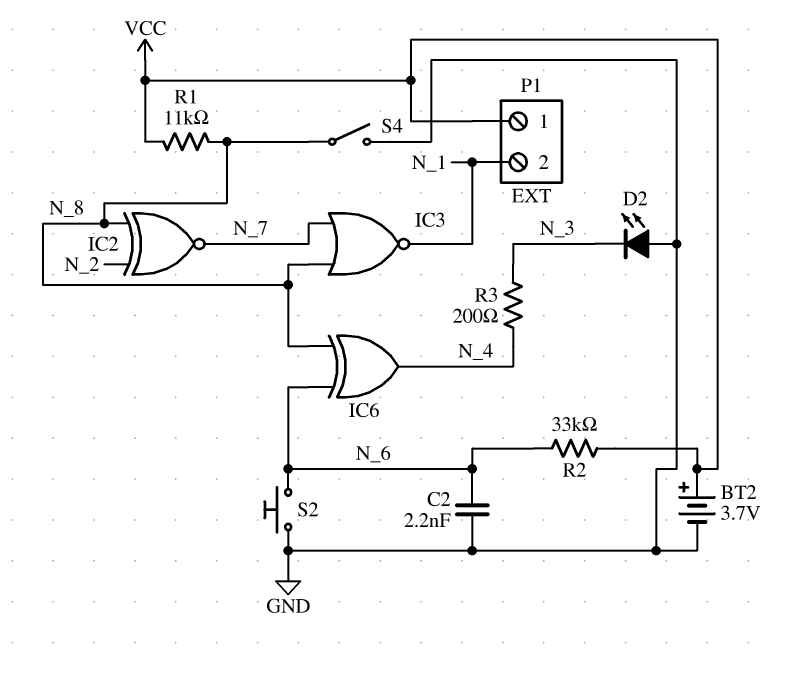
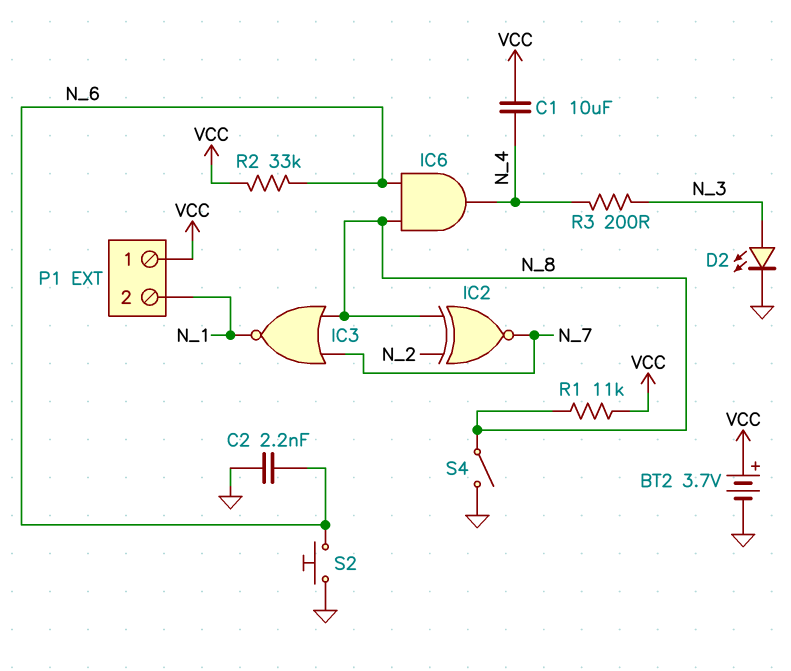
C1: none -> 10uF (N_4, VCC)
D2: LED (A GND, K N_3) -> LED (A N_3, K GND)
IC6: XOR (in N_6, in N_8, out N_4) -> AND (in N_6, in N_8, out N_4)

